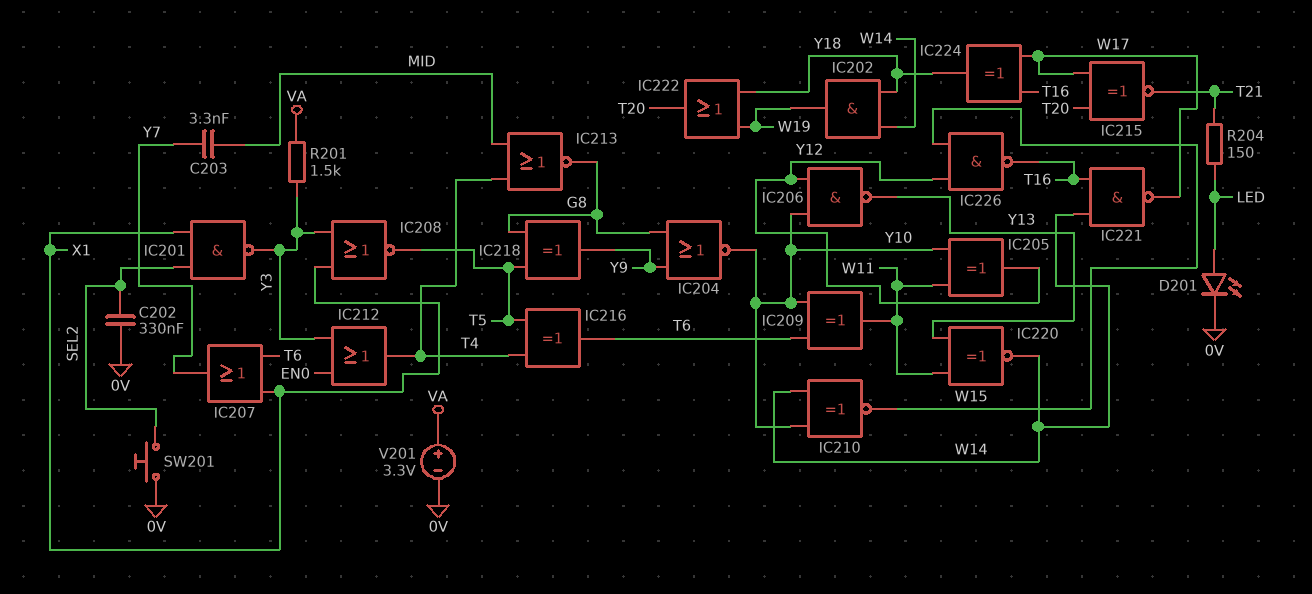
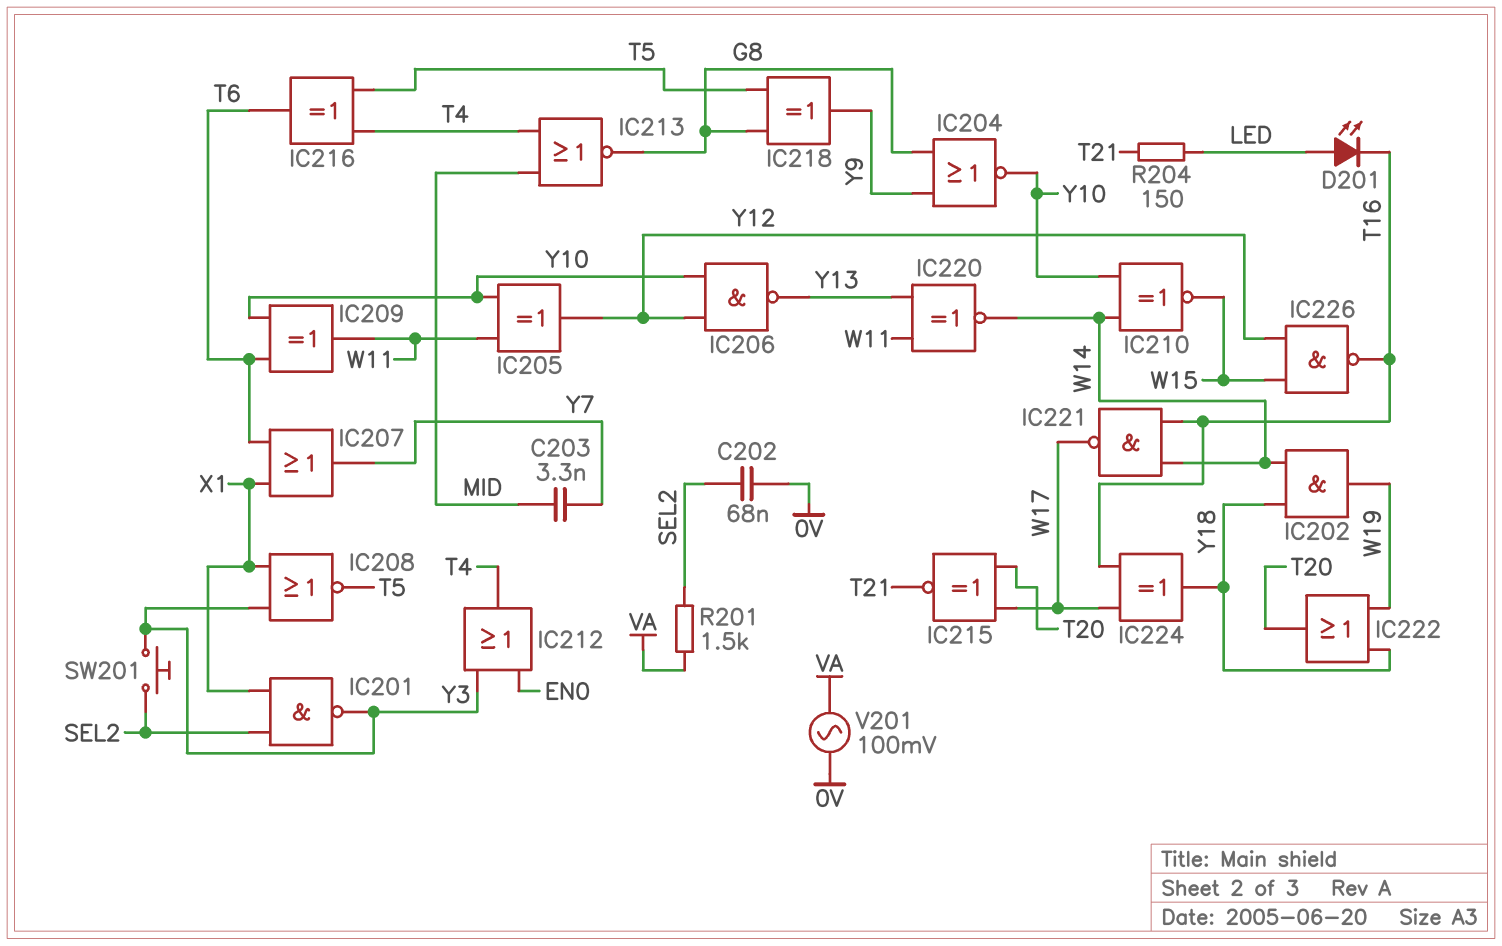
C202: 330nF (0V, SEL2) -> 68nF (0V, SEL2)
D201: LED (A LED, K 0V) -> LED (A LED, K T16)
R201: 1.5k (VA, Y3) -> 1.5k (SEL2, VA)
SW201: button (0V, SEL2) -> button (SEL2, Y3)
V201: 3.3V (plus VA, minus 0V) -> AC 100mV (0V, VA)

